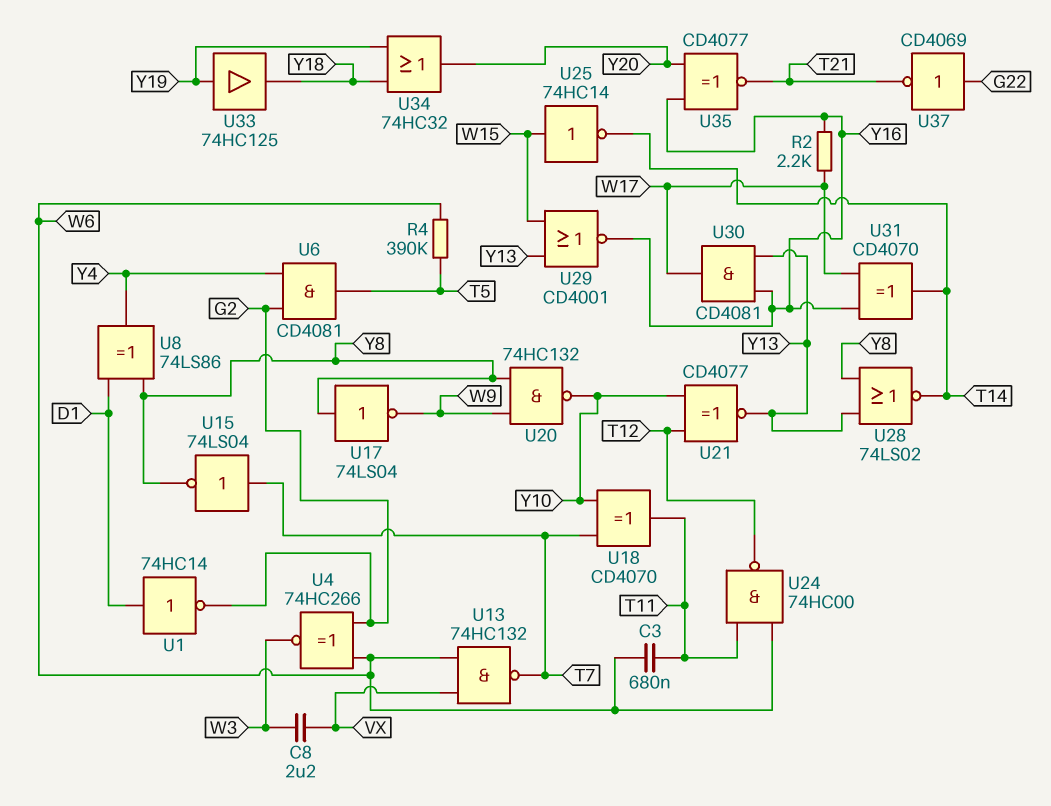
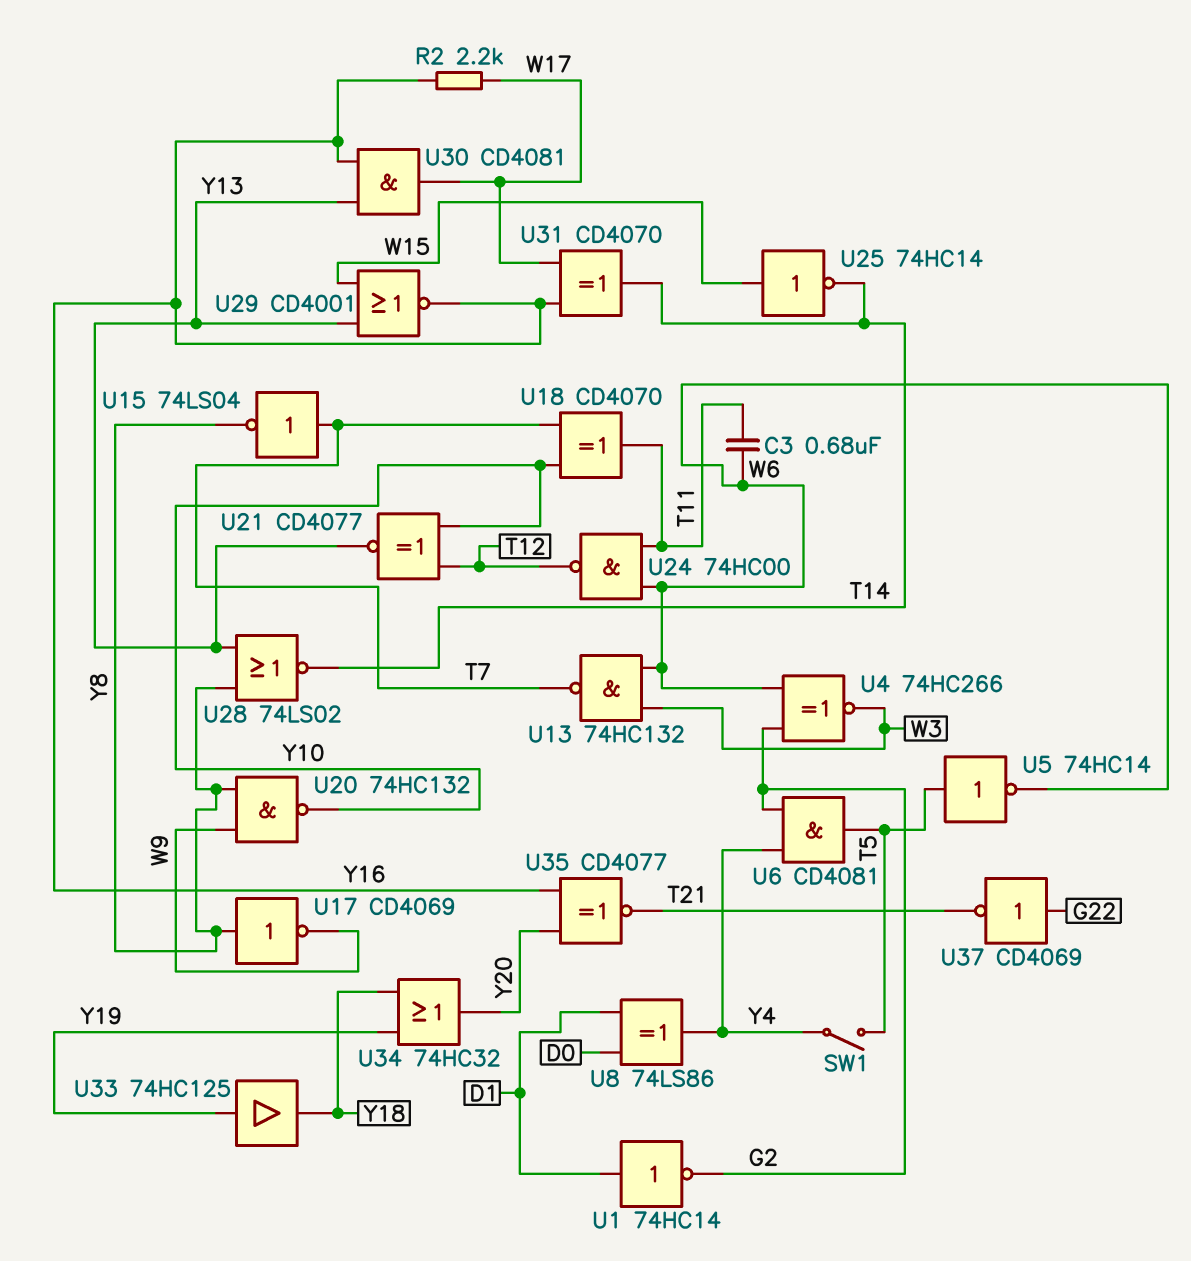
C8: 2.2uF (VX, W3) -> none
R4: 390k (T5, W6) -> none
SW1: none -> switch (T5, Y4)
U5: none -> NOT 74HC14 (in T5, out W6)
U8: XOR 74LS86 (in D1, in Y8, out Y4) -> XOR 74LS86 (in D0, in D1, out Y4)
U13: NAND 74HC132 (in VX, in W6, out T7) -> NAND 74HC132 (in W3, in W6, out T7)
U17: NOT 74LS04 (in Y8, out W9) -> NOT CD4069 (in Y8, out W9)

